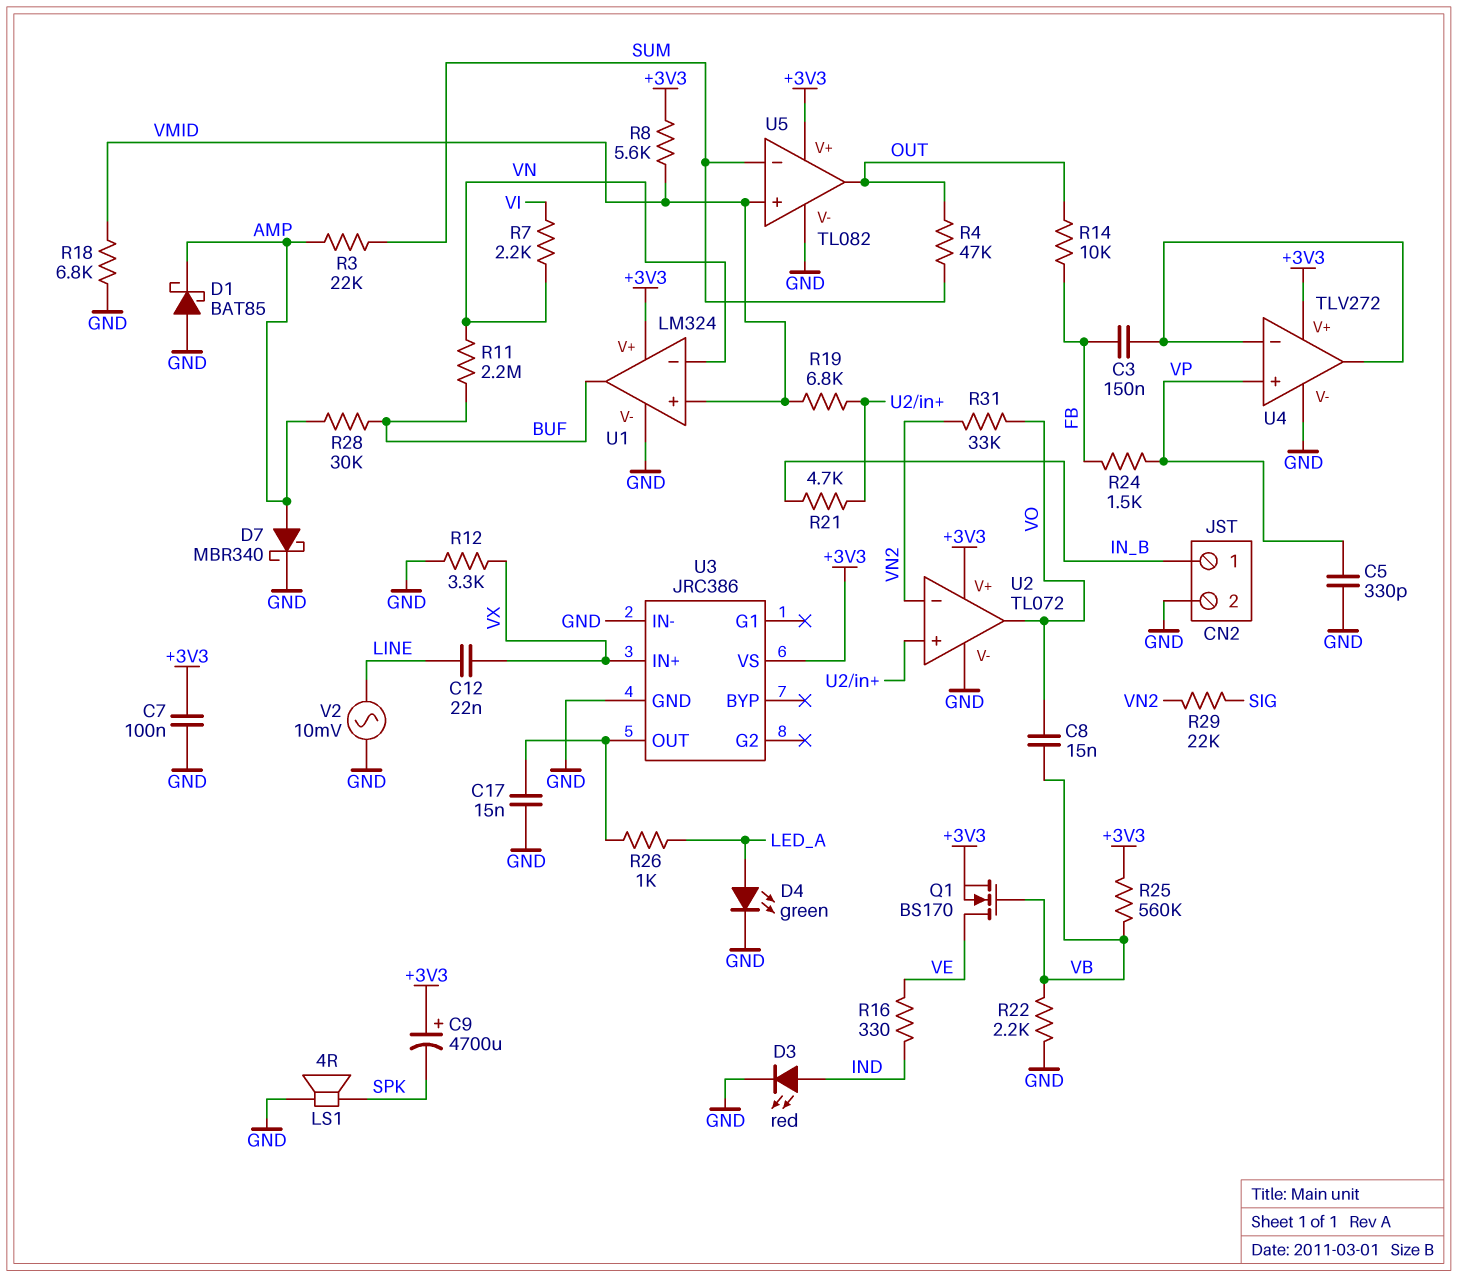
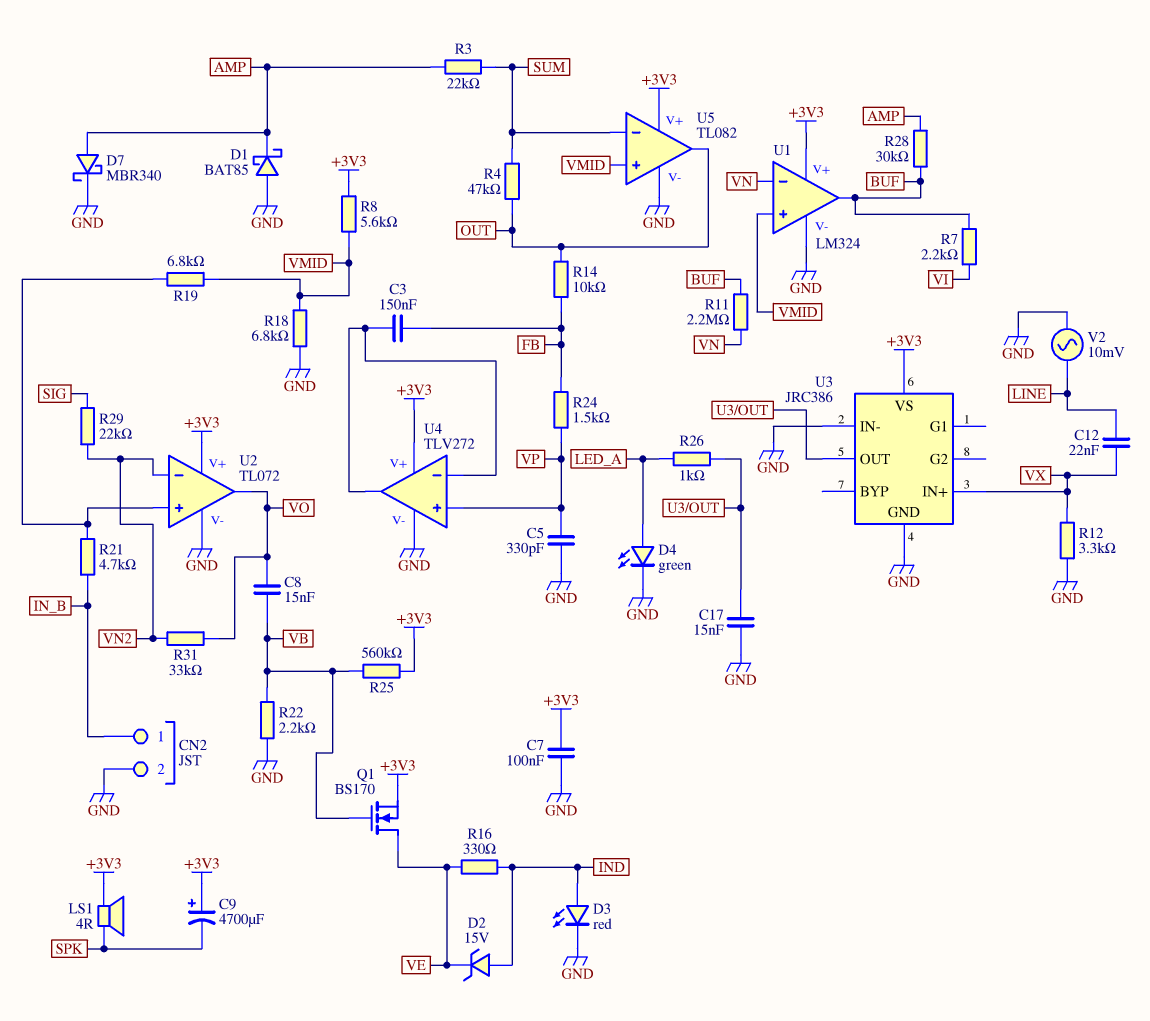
D2: none -> zener 15V (A IND, K VE)
LS1: speaker 4R (GND, SPK) -> speaker 4R (+3V3, SPK)
R7: 2.2k (VI, VN) -> 2.2k (BUF, VI)

